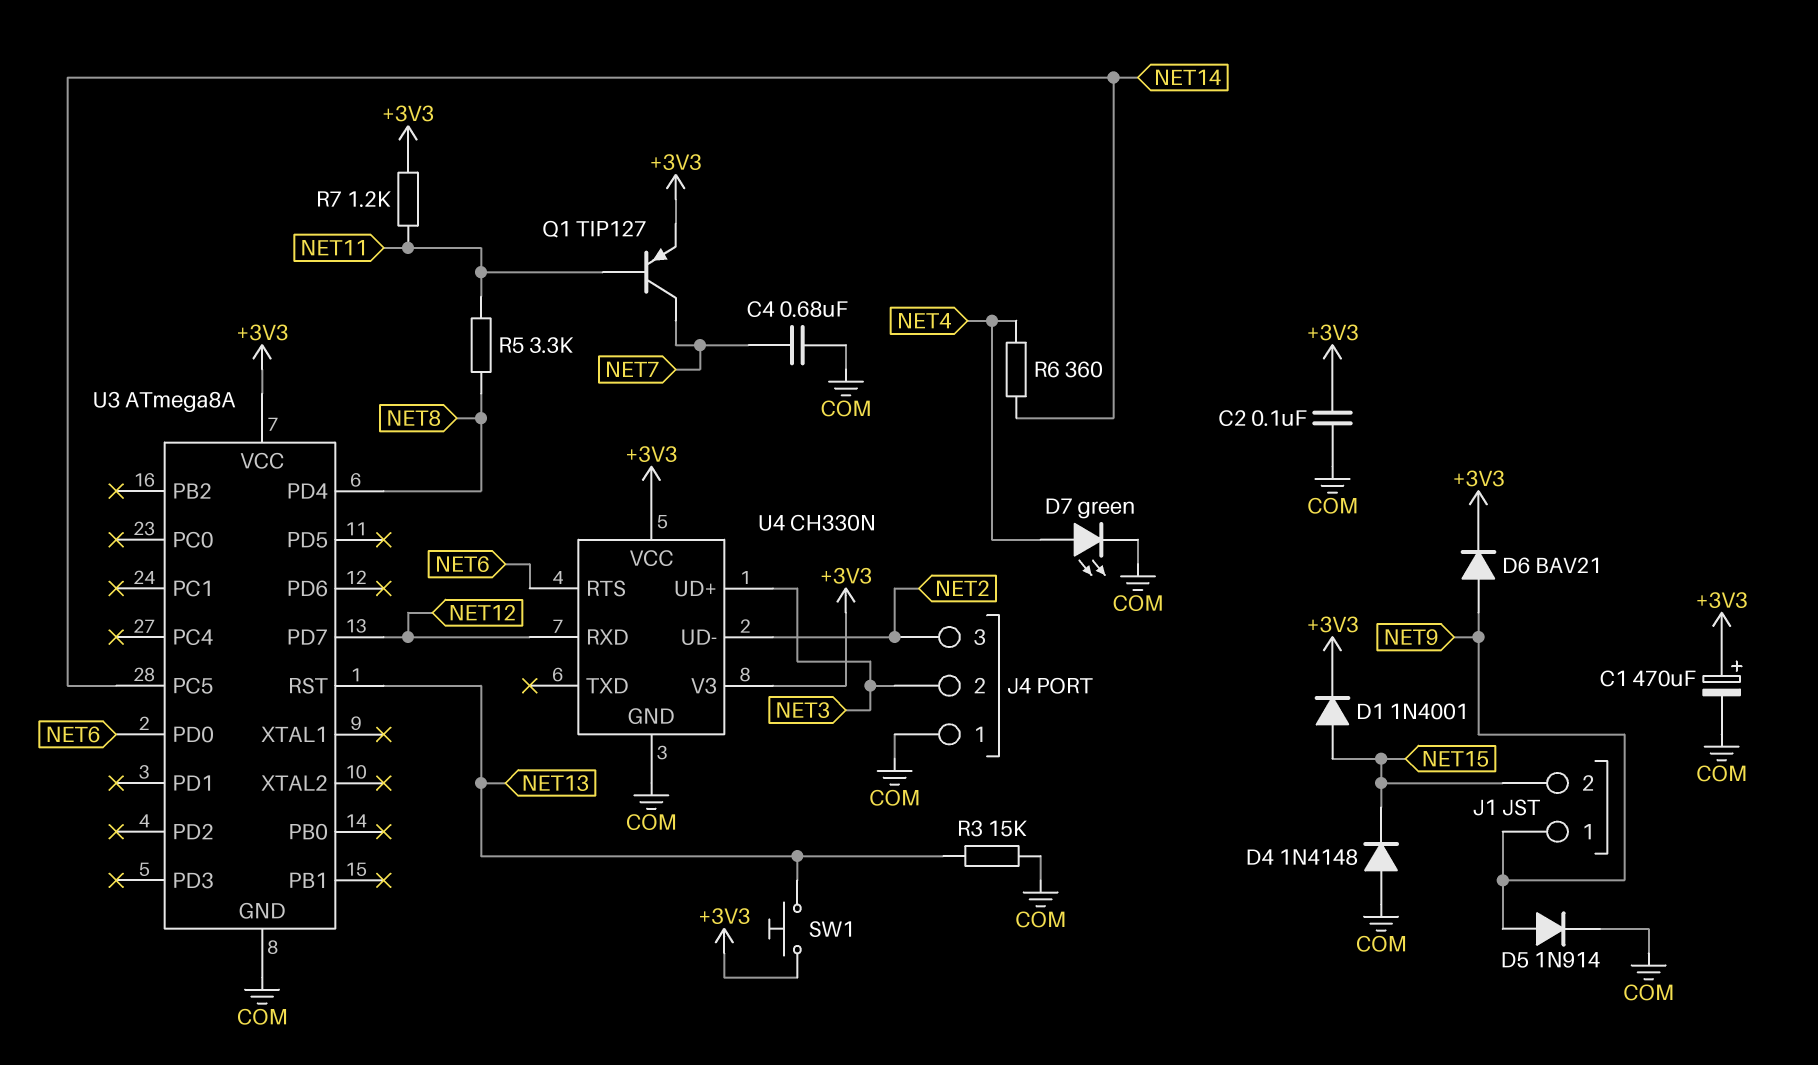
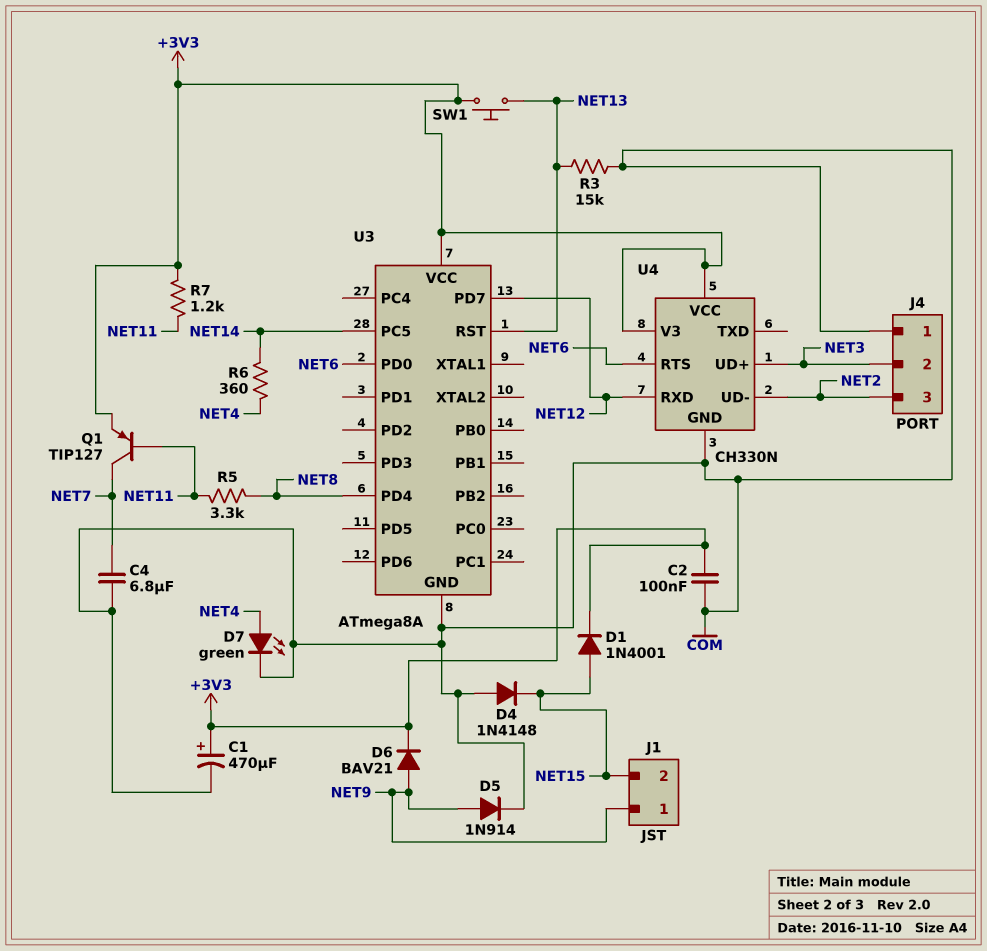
C4: 680nF (COM, NET7) -> 6.8uF (COM, NET7)

